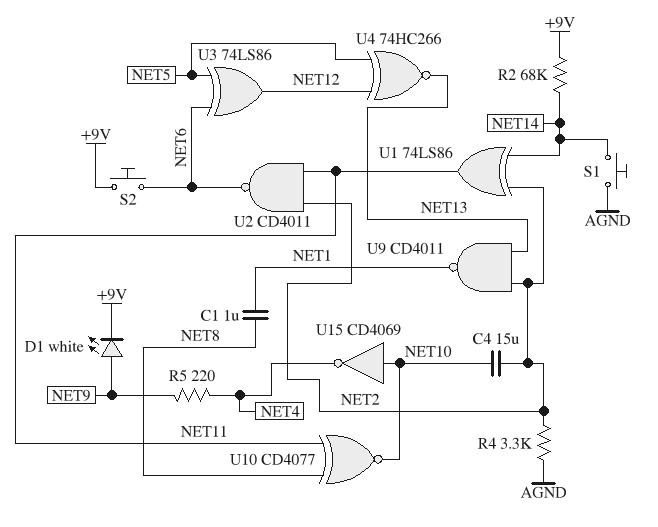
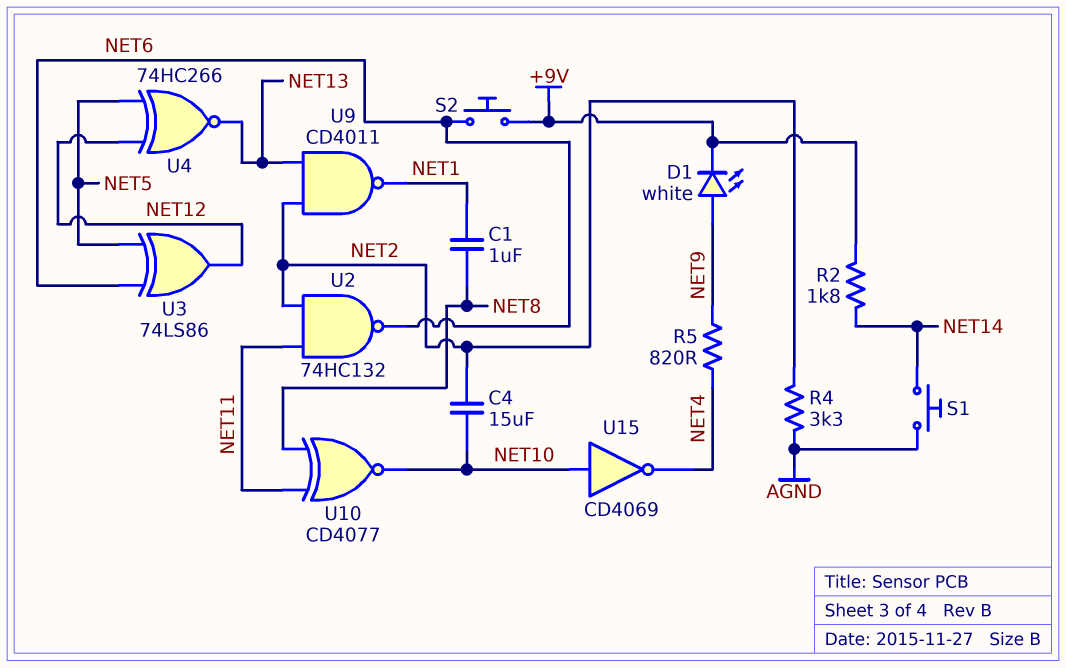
R2: 68k (+9V, NET14) -> 1.8k (+9V, NET14)
R5: 220 (NET4, NET9) -> 820 (NET4, NET9)
U1: XOR 74LS86 (in NET2, in NET14, out NET11) -> none
U2: NAND CD4011 (in NET2, in NET11, out NET6) -> NAND 74HC132 (in NET2, in NET11, out NET6)

